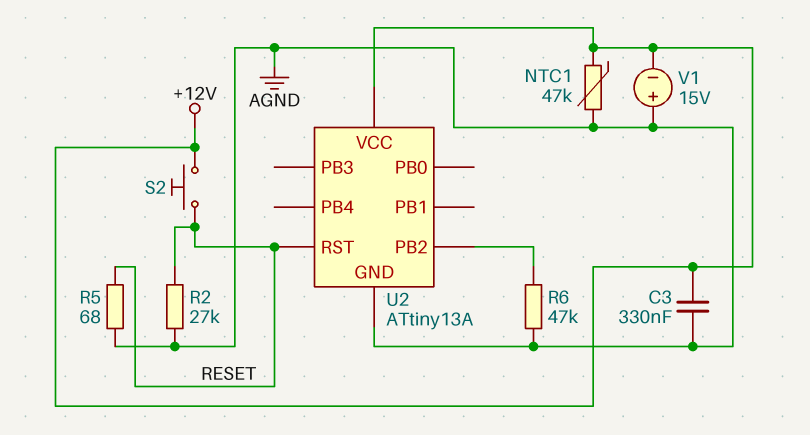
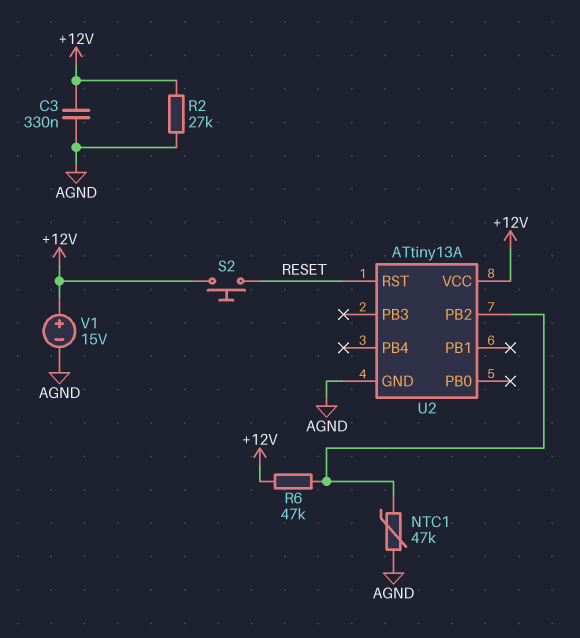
NTC1: 47k (+12V, AGND) -> 47k (AGND, U2/PB2)
R2: 27k (AGND, RESET) -> 27k (+12V, AGND)
R5: 68 (AGND, RESET) -> none
R6: 47k (AGND, U2/PB2) -> 47k (+12V, U2/PB2)
V1: 15V (plus AGND, minus +12V) -> 15V (plus +12V, minus AGND)

